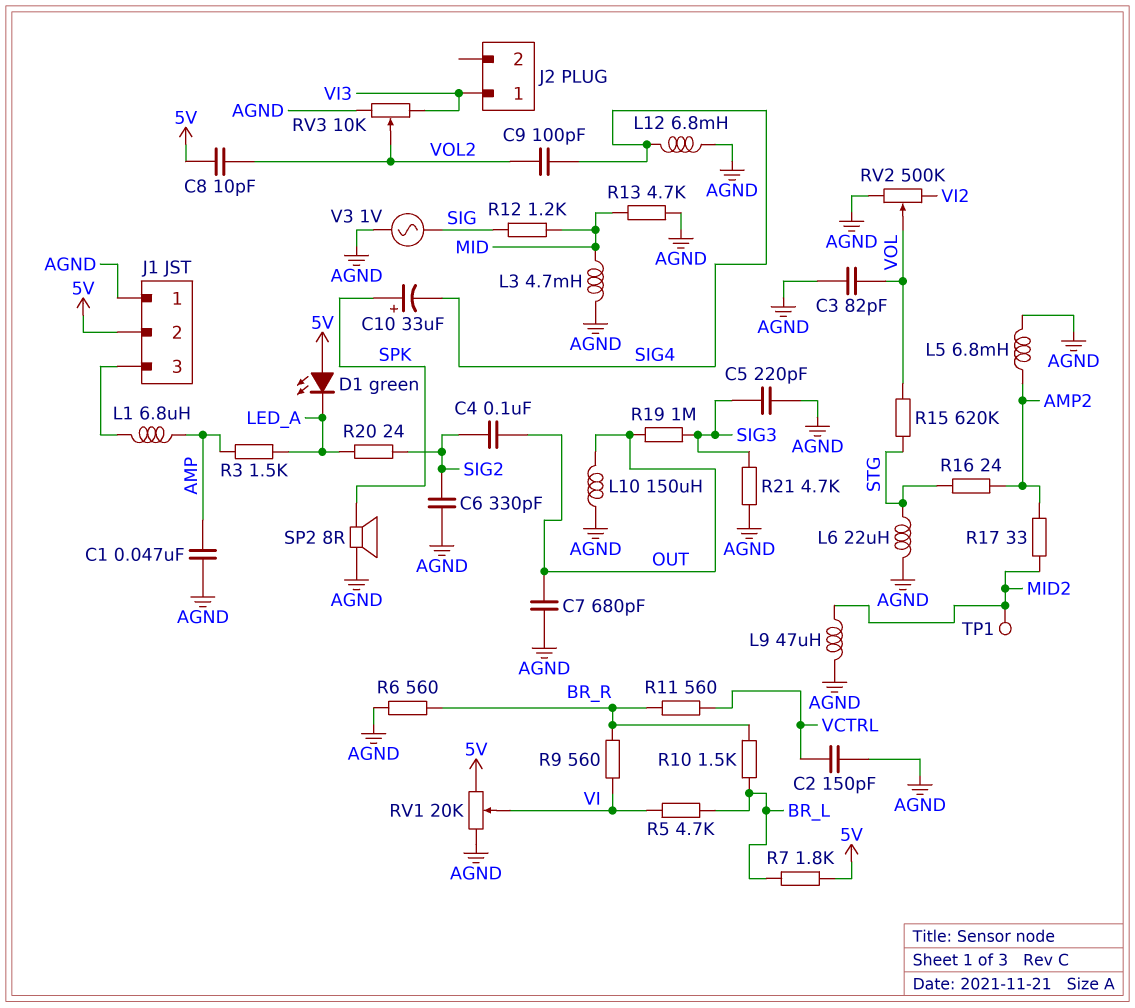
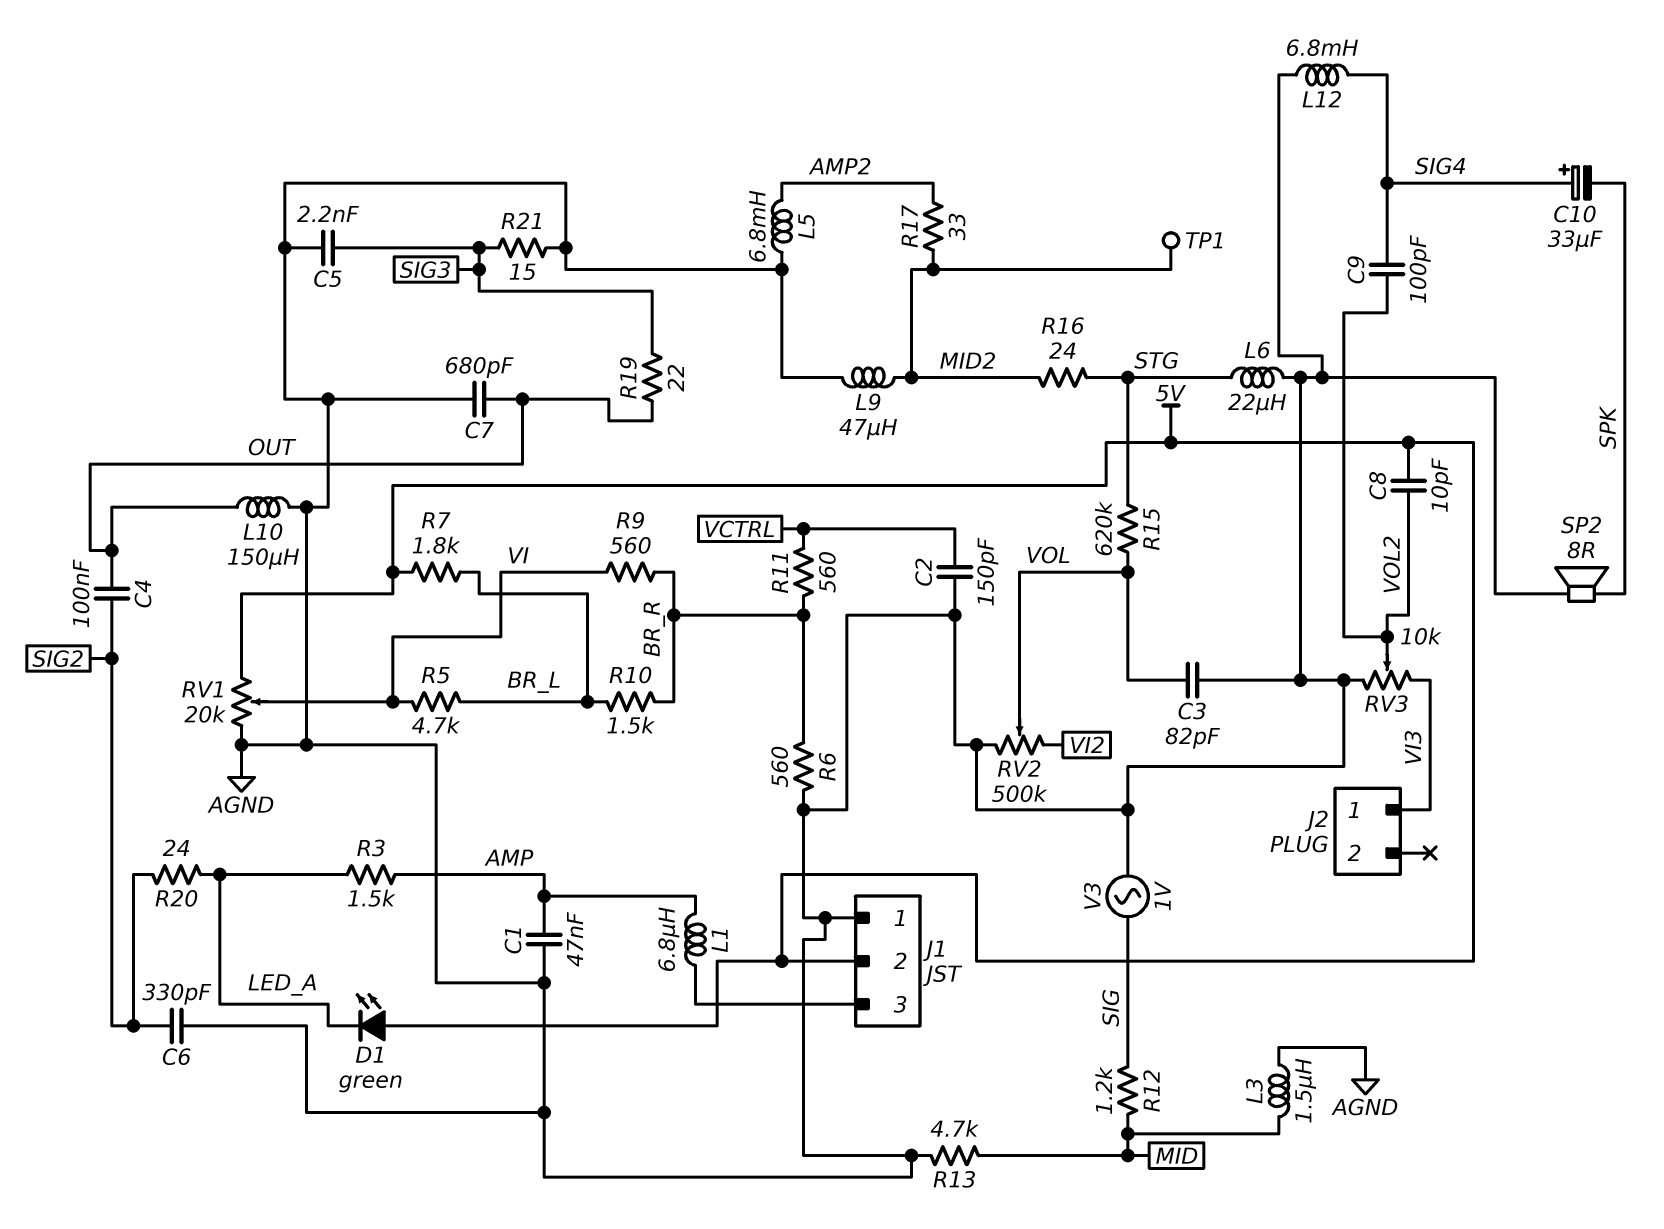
C5: 220pF (AGND, SIG3) -> 2.2nF (AGND, SIG3)
C10: 33uF (plus SPK, minus SIG4) -> 33uF (plus SIG4, minus SPK)
L3: 4.7mH (AGND, MID) -> 1.5uH (AGND, MID)
R16: 24 (AMP2, STG) -> 24 (MID2, STG)
R19: 1M (OUT, SIG3) -> 22 (OUT, SIG3)
R21: 4.7k (AGND, SIG3) -> 15 (AGND, SIG3)

